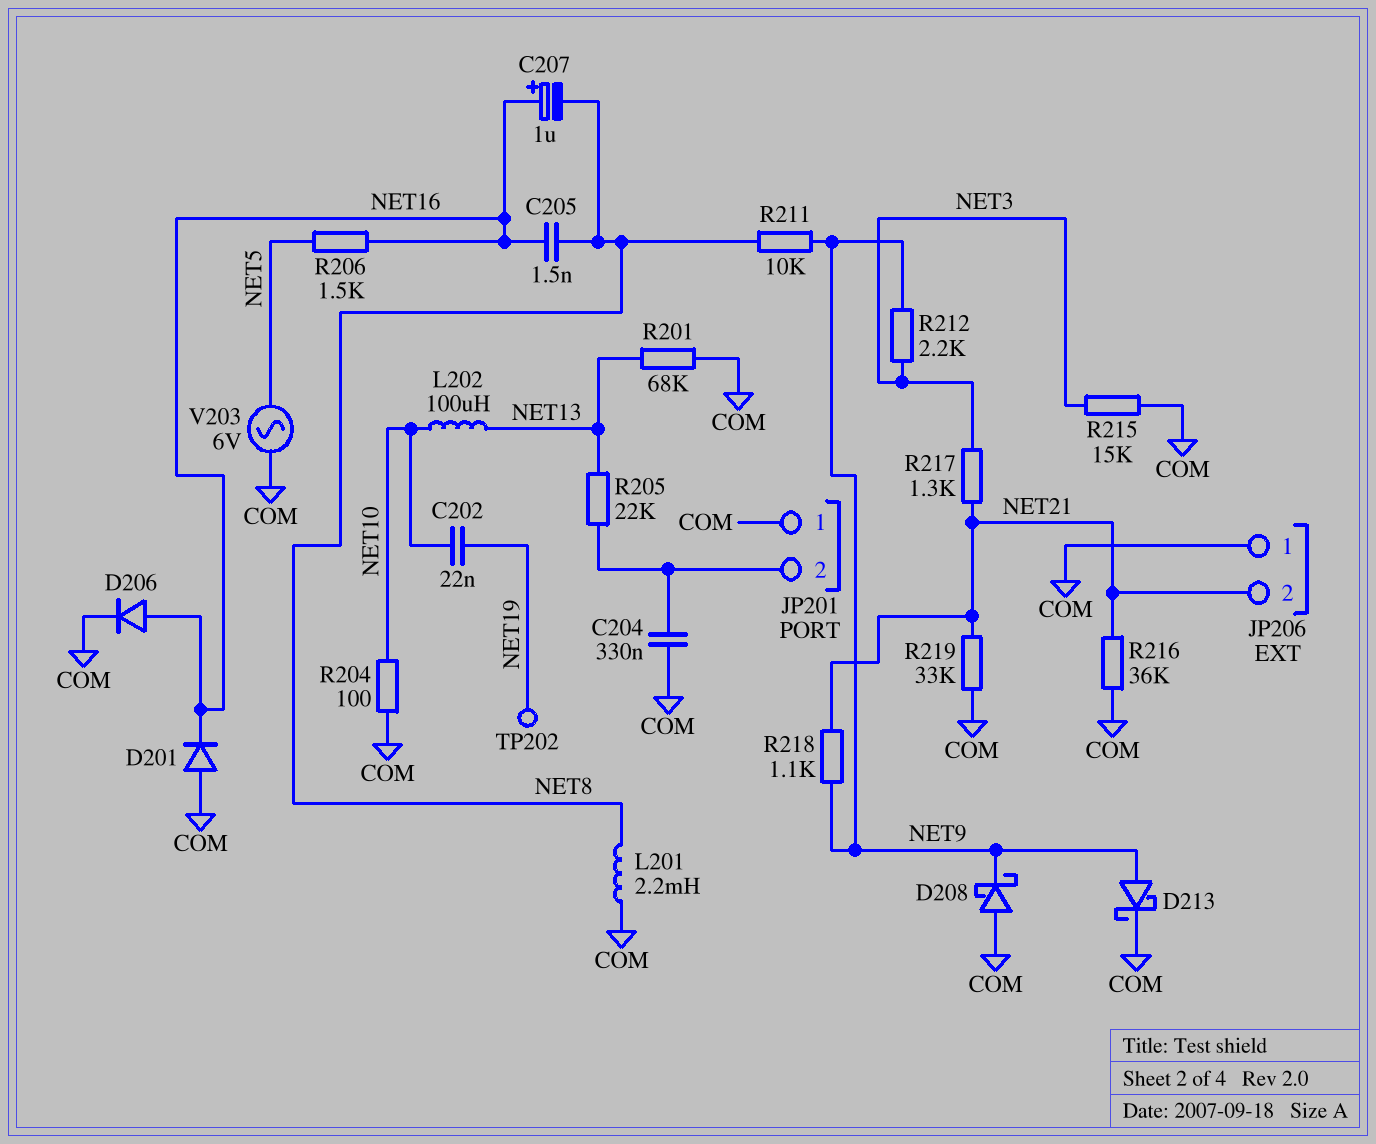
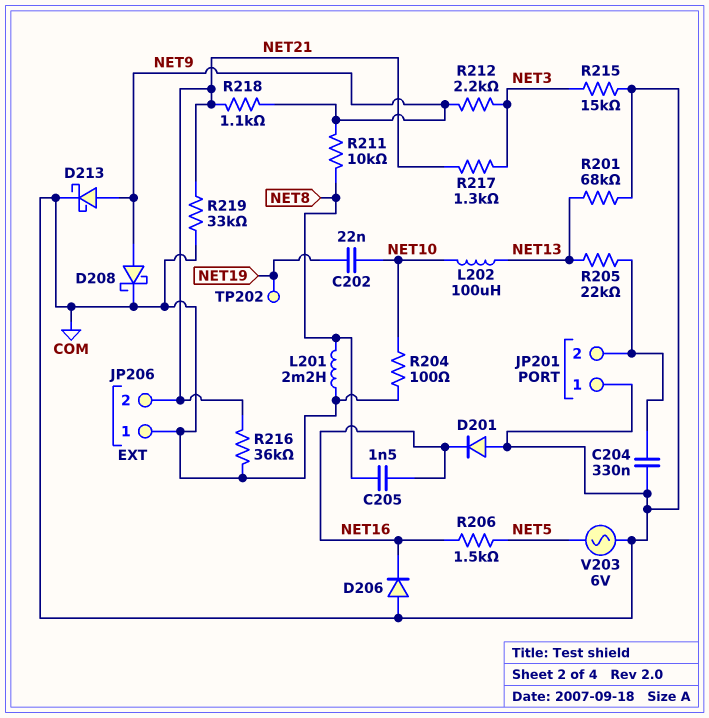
C207: 1uF (plus NET16, minus NET8) -> none
D206: diode (A NET16, K COM) -> diode (A COM, K NET16)
D208: schottky (A COM, K NET9) -> schottky (A NET9, K COM)

